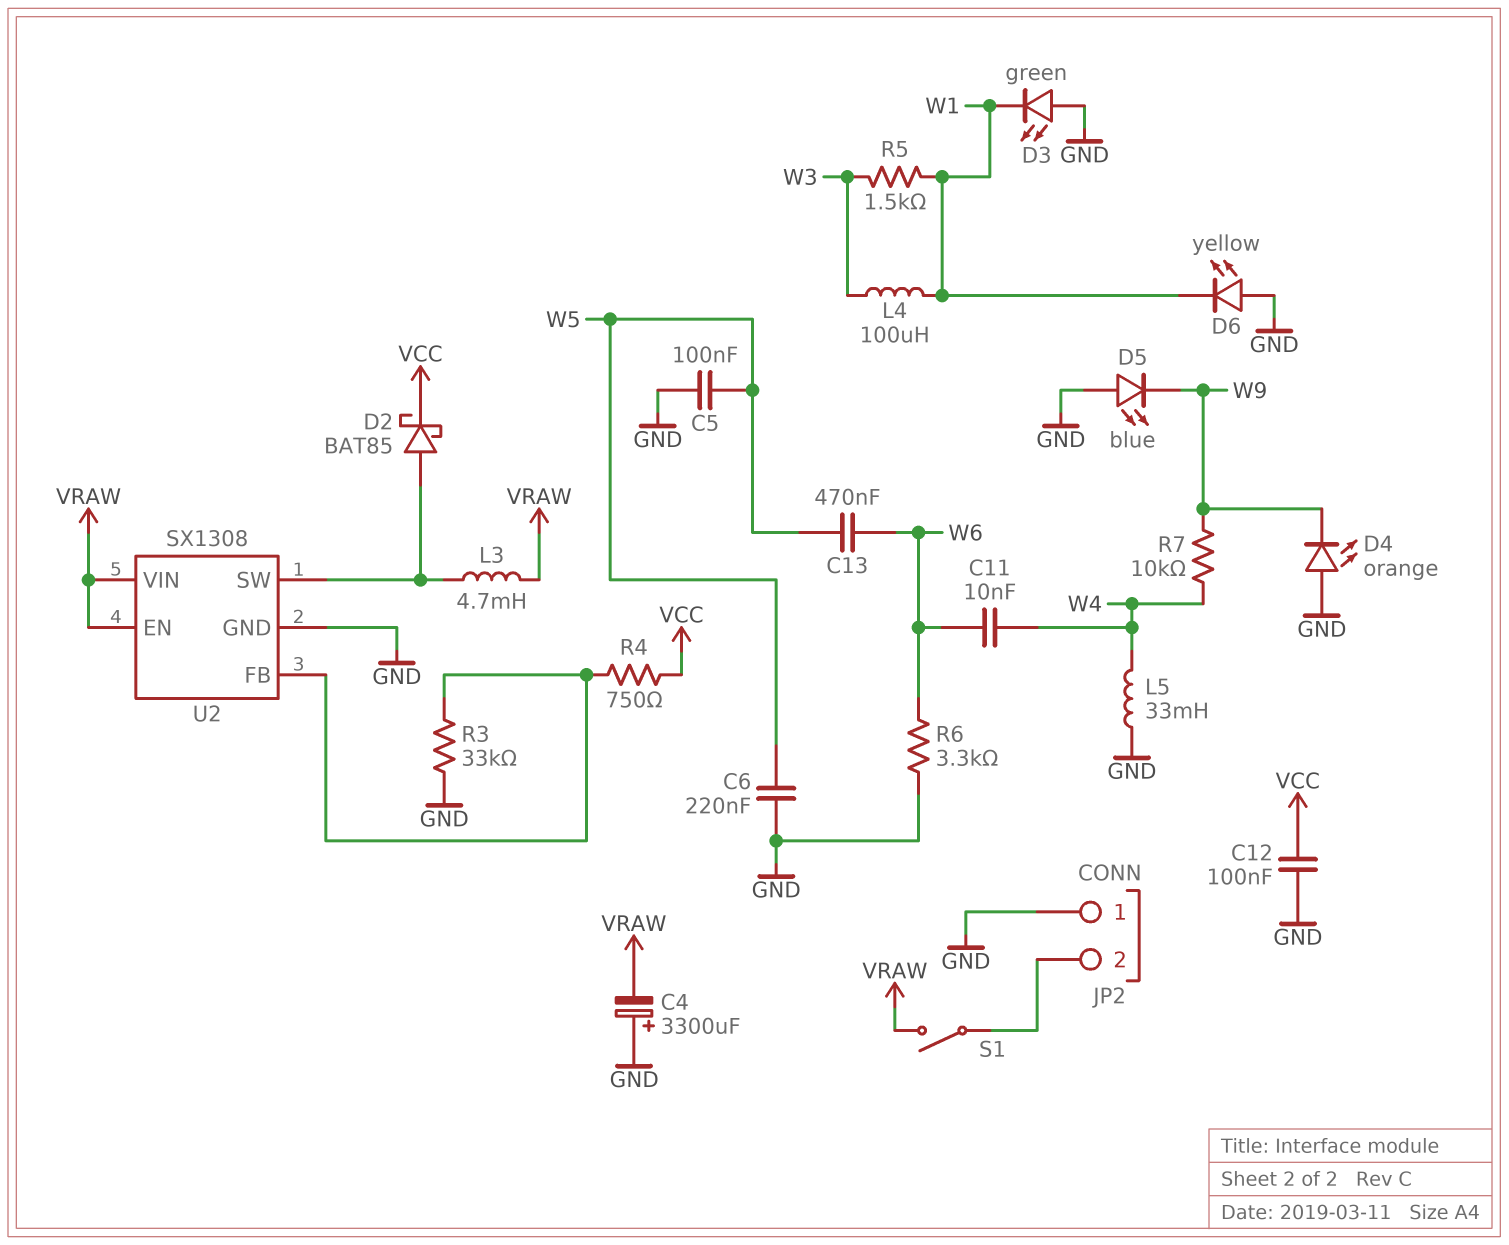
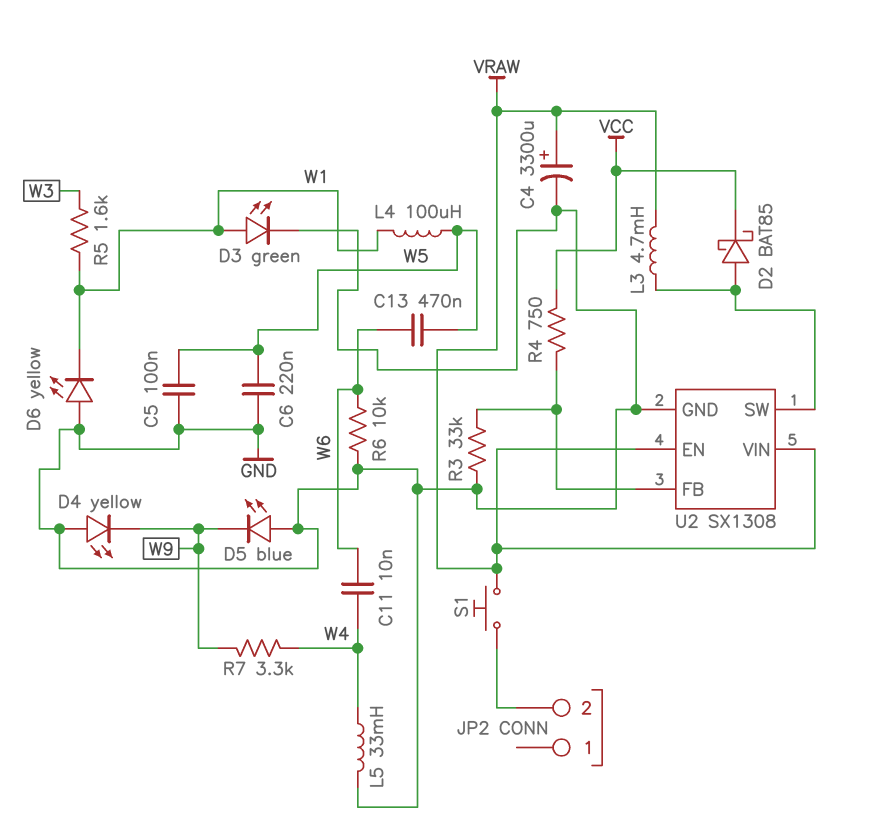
C4: 3300uF (plus GND, minus VRAW) -> 3300uF (plus VRAW, minus GND)
C12: 100nF (GND, VCC) -> none
D3: LED green (A GND, K W1) -> LED green (A W1, K GND)
D4: LED orange (A GND, K W9) -> LED yellow (A GND, K W9)
JP2 pin 1: GND -> none
L4: 100uH (W1, W3) -> 100uH (W1, W5)
R5: 1.5k (W1, W3) -> 1.6k (W1, W3)
R6: 3.3k (GND, W6) -> 10k (GND, W6)
R7: 10k (W4, W9) -> 3.3k (W4, W9)
S1: switch (JP2/2, VRAW) -> button (JP2/2, VRAW)

